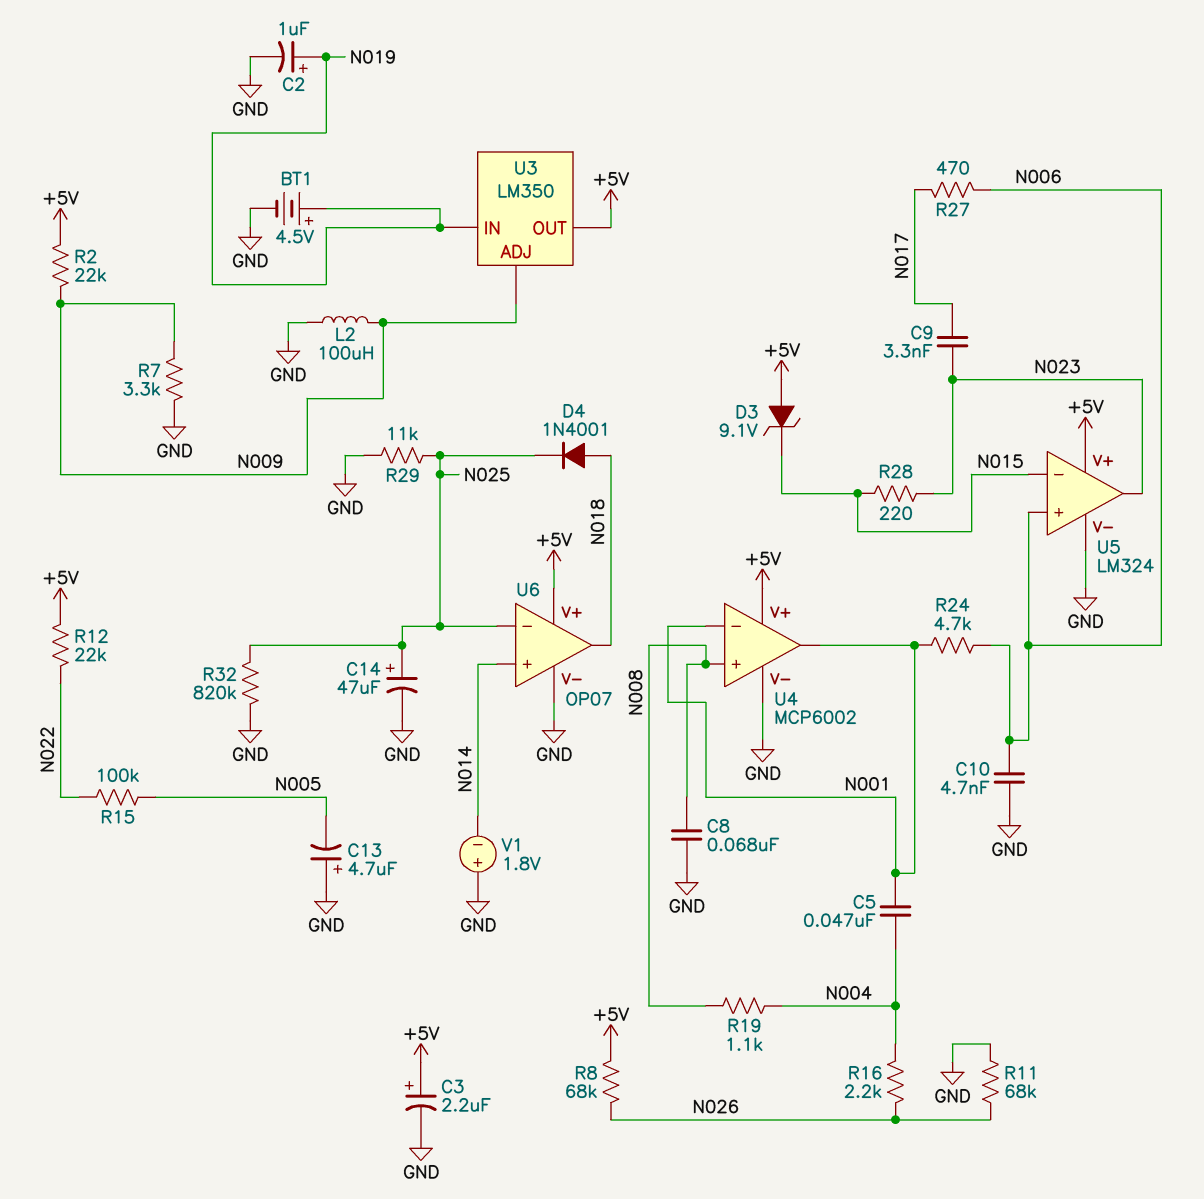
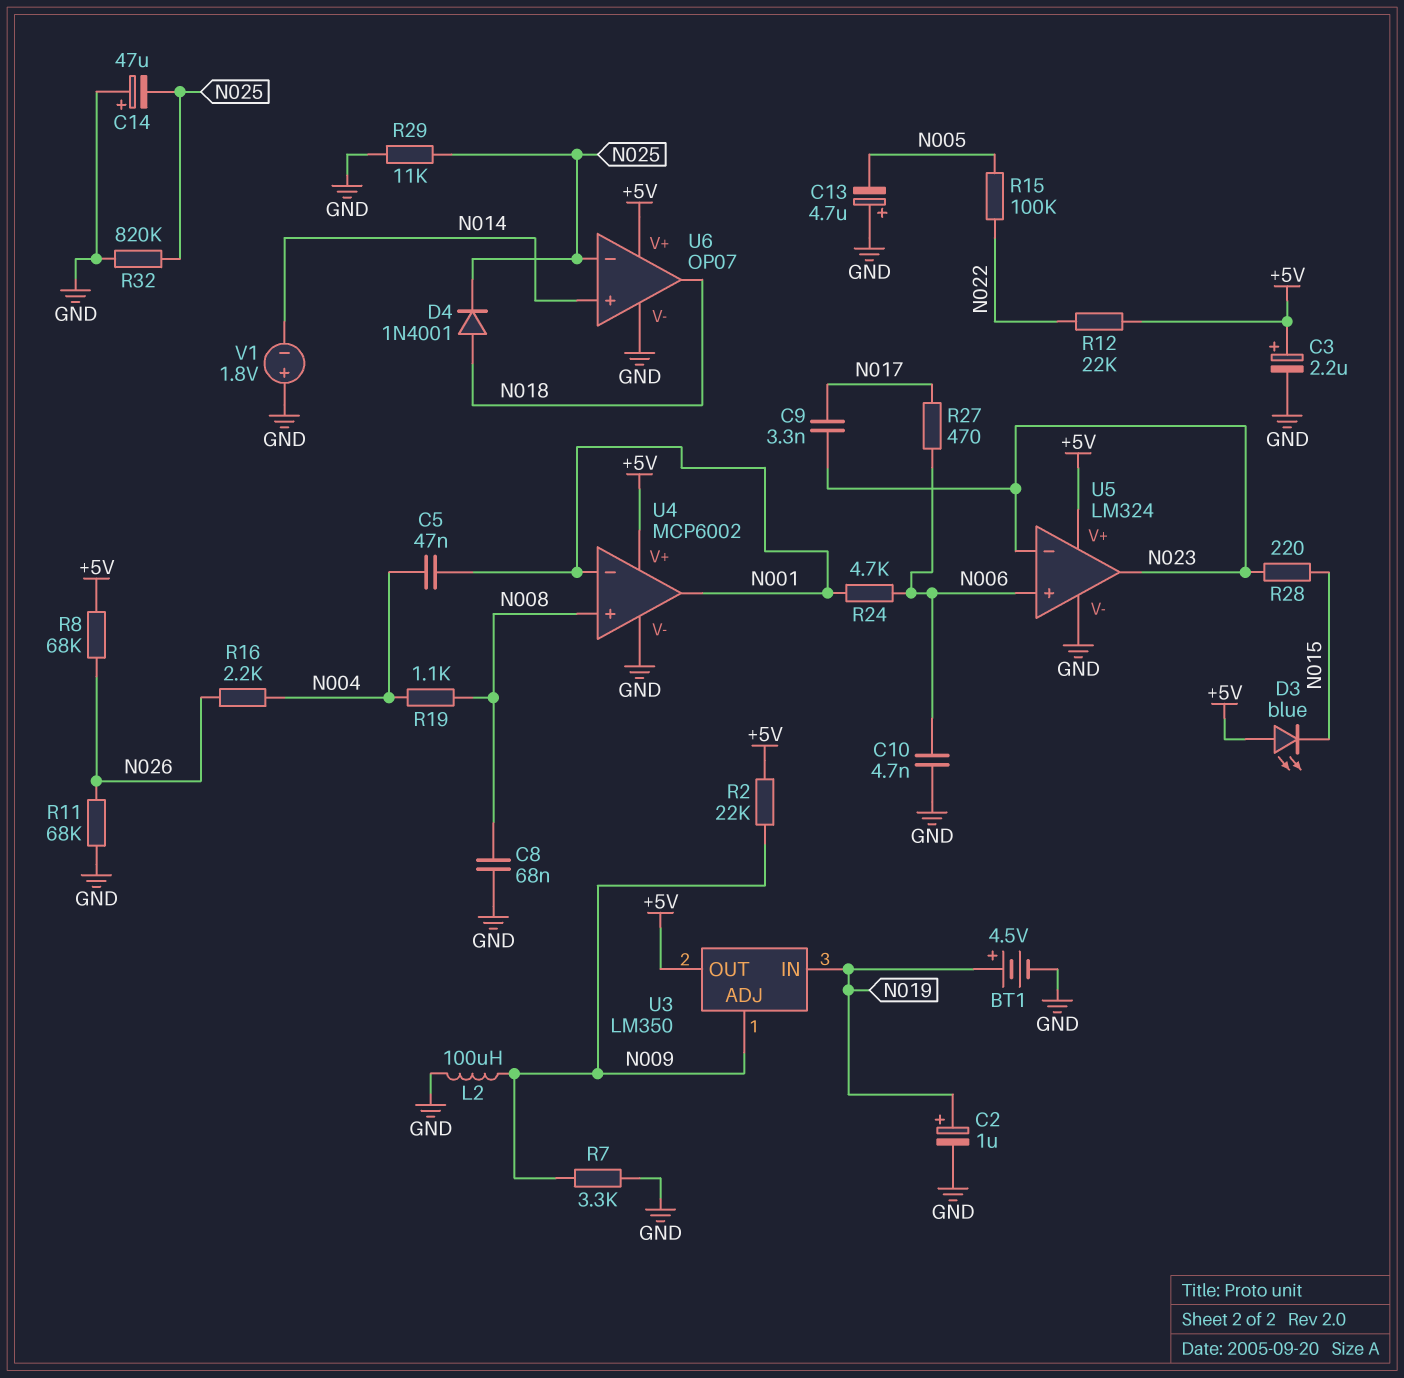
C14: 47uF (plus N025, minus GND) -> 47uF (plus GND, minus N025)
D3: zener 9.1V (A +5V, K N015) -> LED blue (A +5V, K N015)
U5 pin in-: N015 -> N023

